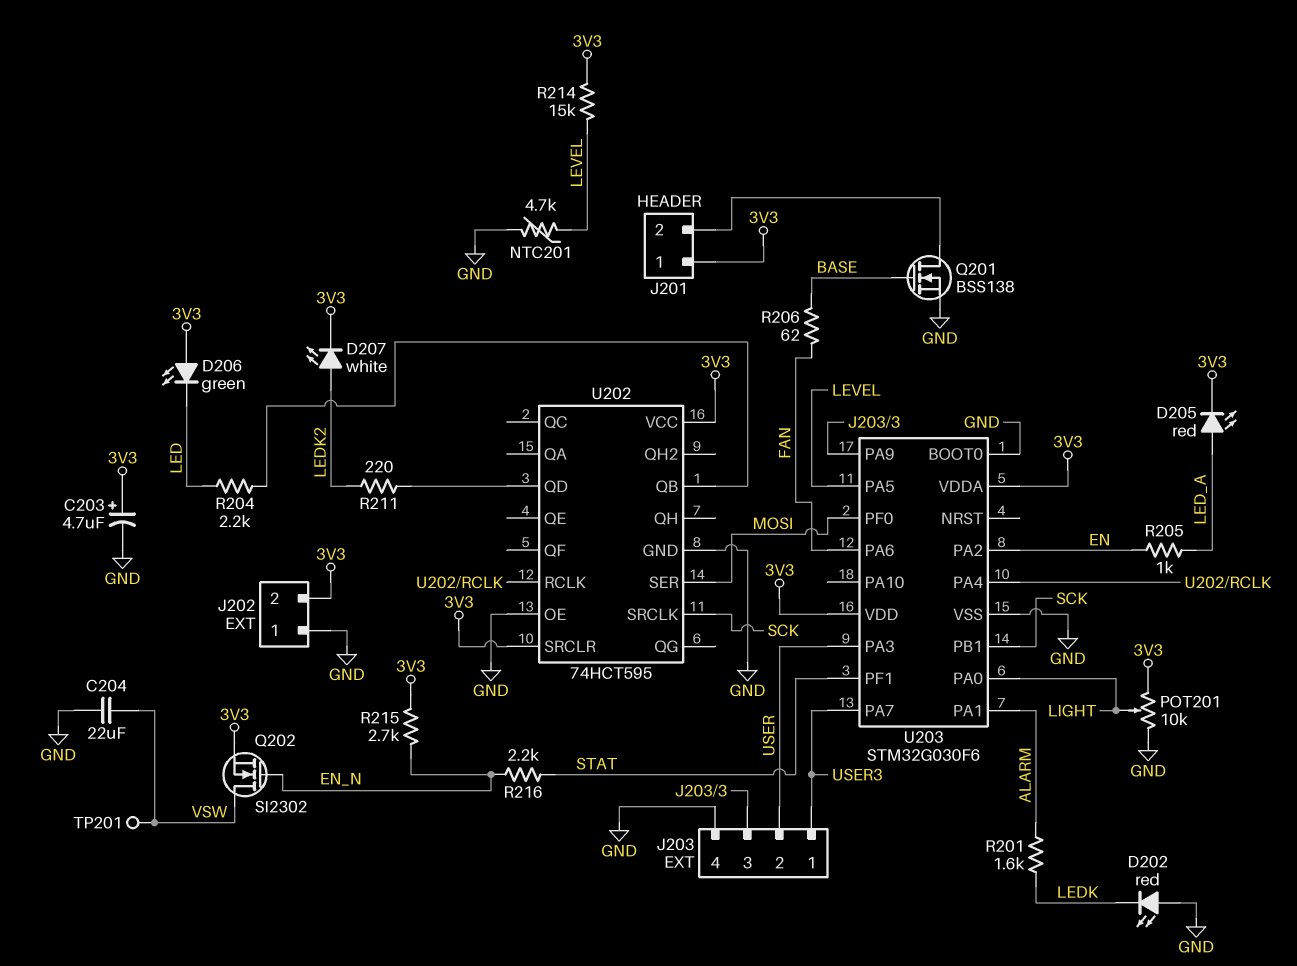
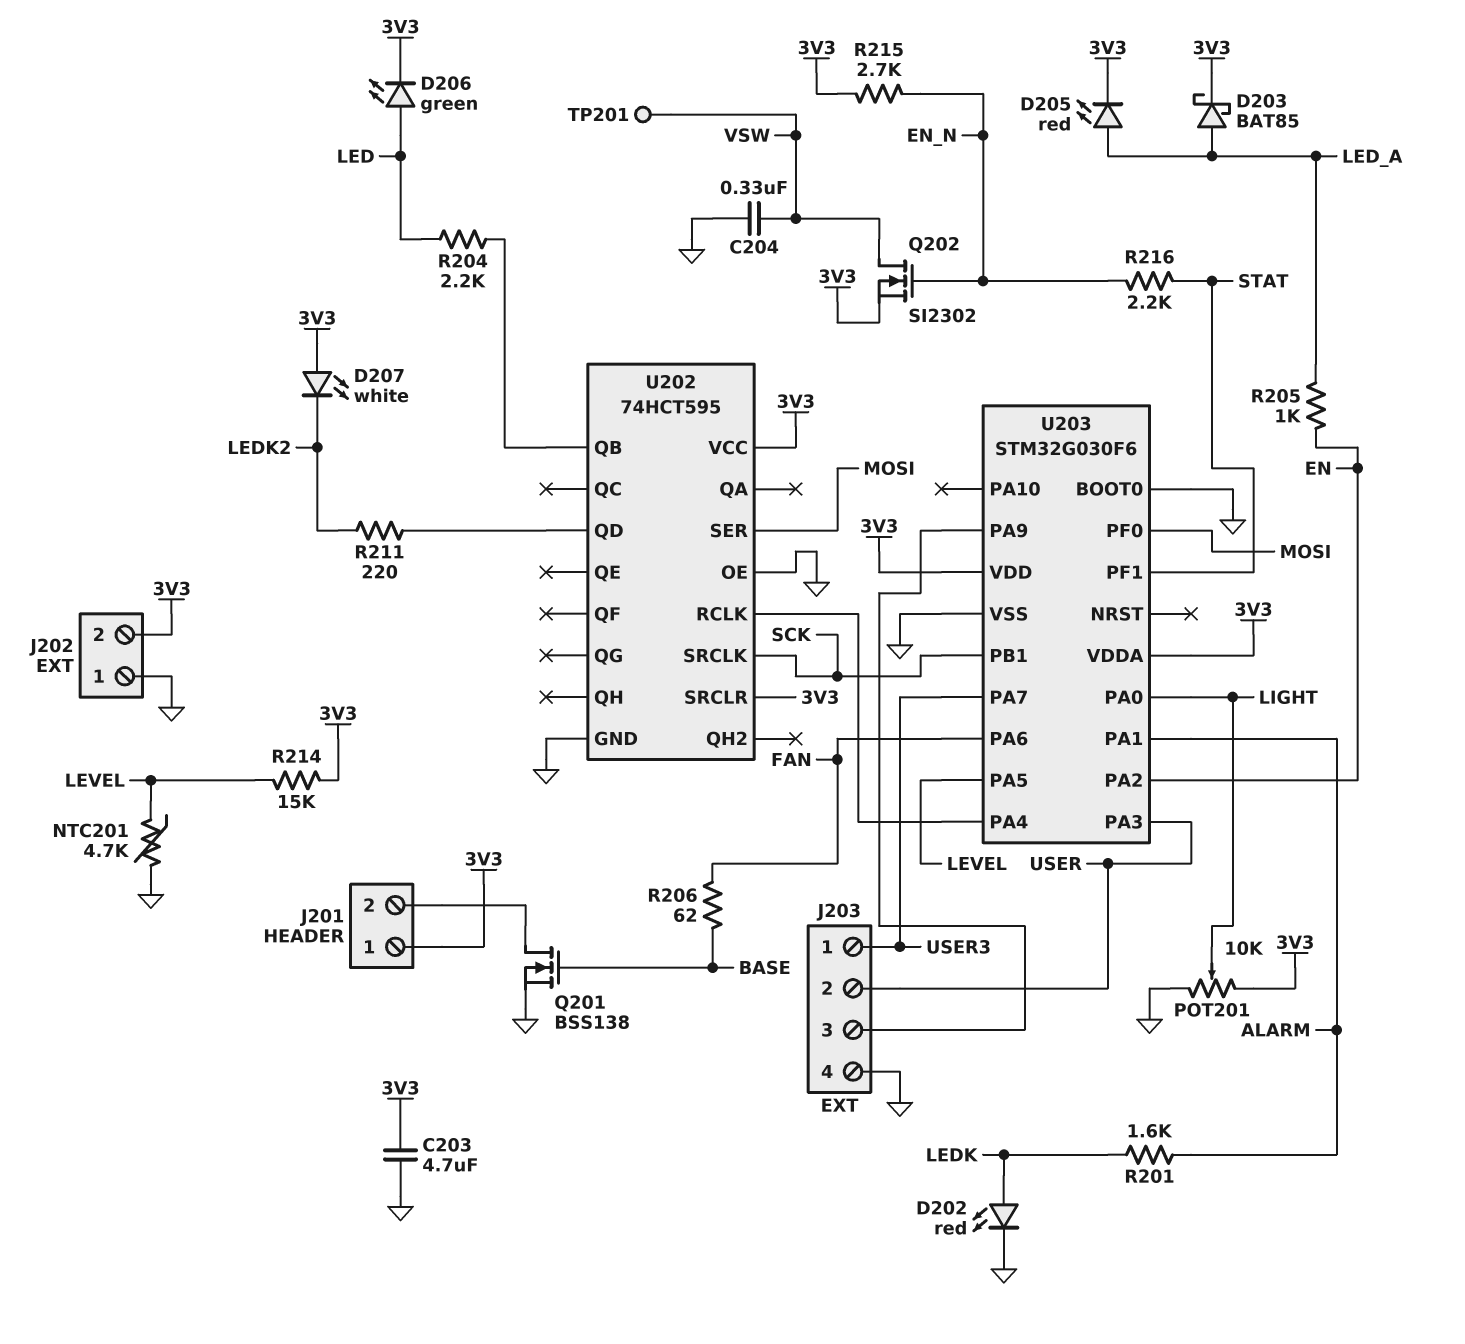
C203: 4.7uF (plus 3V3, minus GND) -> 4.7uF (3V3, GND)
C204: 22uF (GND, VSW) -> 330nF (GND, VSW)
D202: LED red (A GND, K LEDK) -> LED red (A LEDK, K GND)
D203: none -> schottky BAT85 (A LED_A, K 3V3)
D206: LED green (A 3V3, K LED) -> LED green (A LED, K 3V3)
D207: LED white (A LEDK2, K 3V3) -> LED white (A 3V3, K LEDK2)

